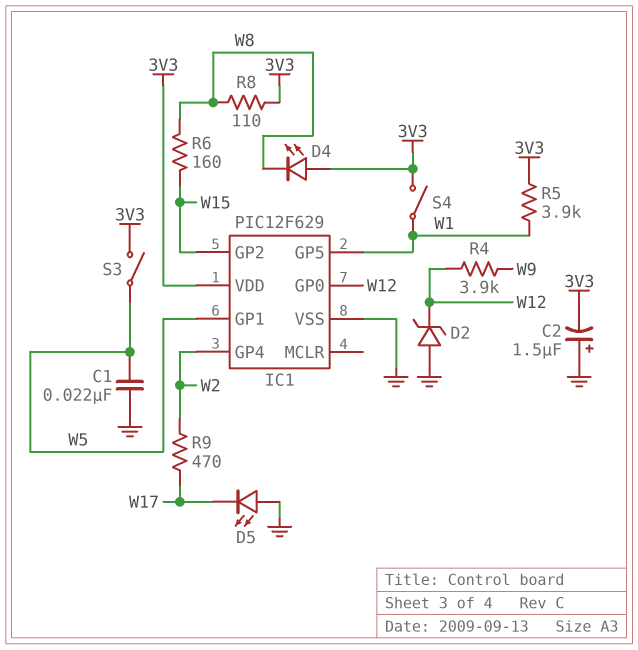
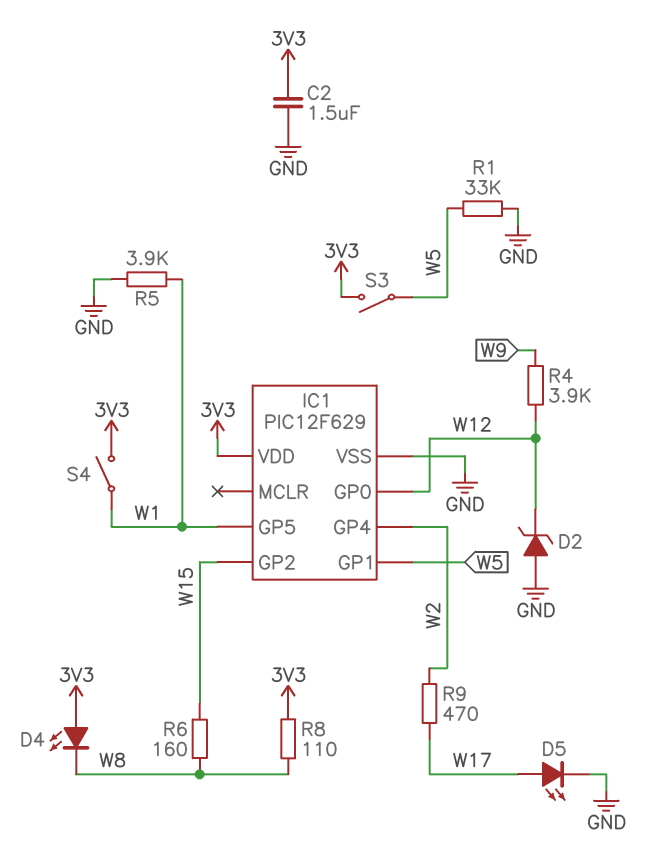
C1: 22nF (GND, W5) -> none
C2: 1.5uF (plus GND, minus 3V3) -> 1.5uF (3V3, GND)
D5: LED (A GND, K W17) -> LED (A W17, K GND)
R1: none -> 33k (GND, W5)
R5: 3.9k (3V3, W1) -> 3.9k (GND, W1)

